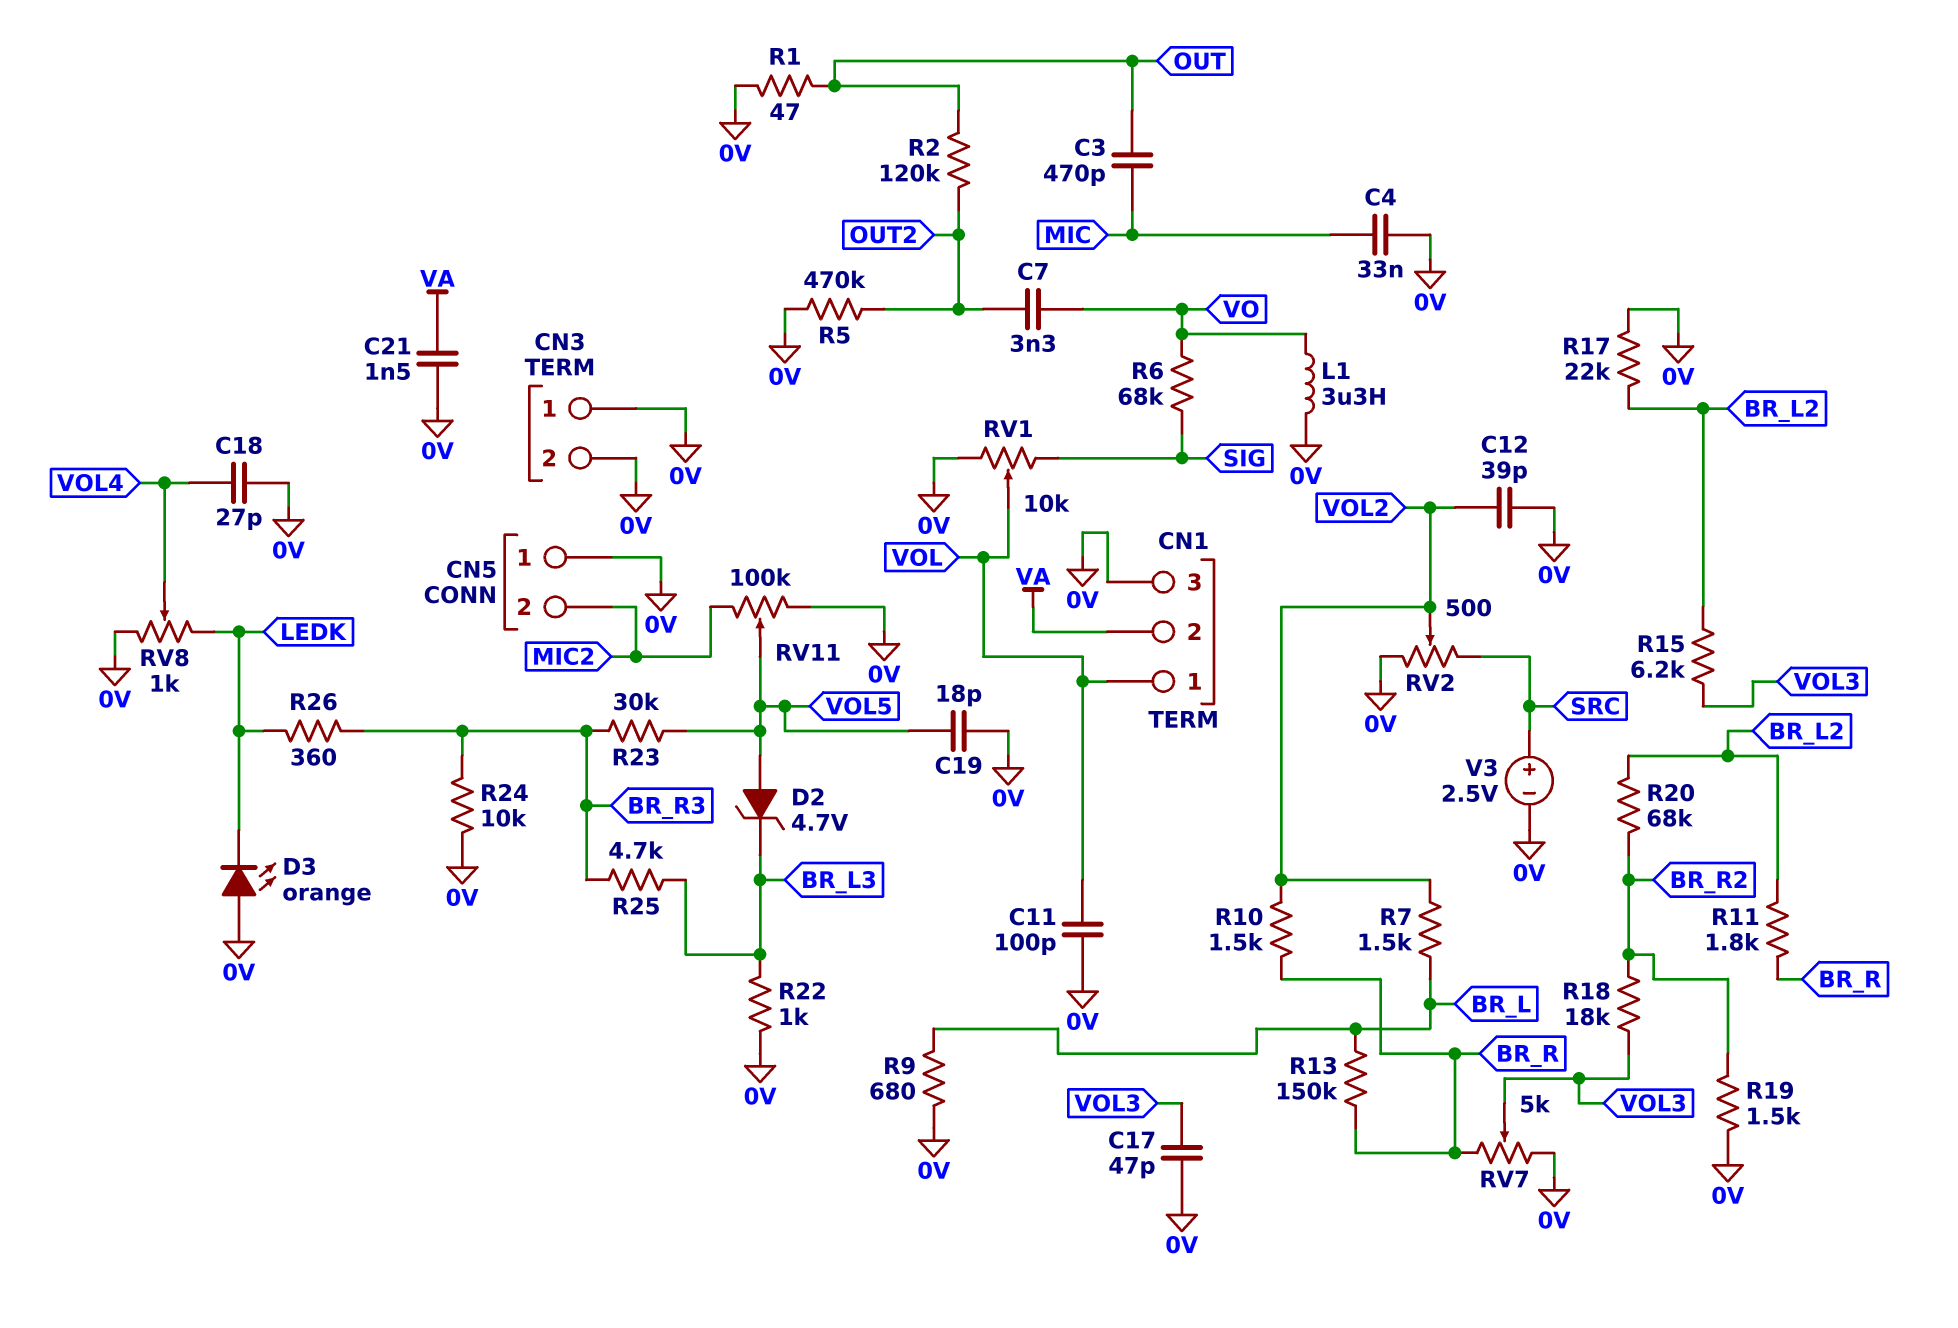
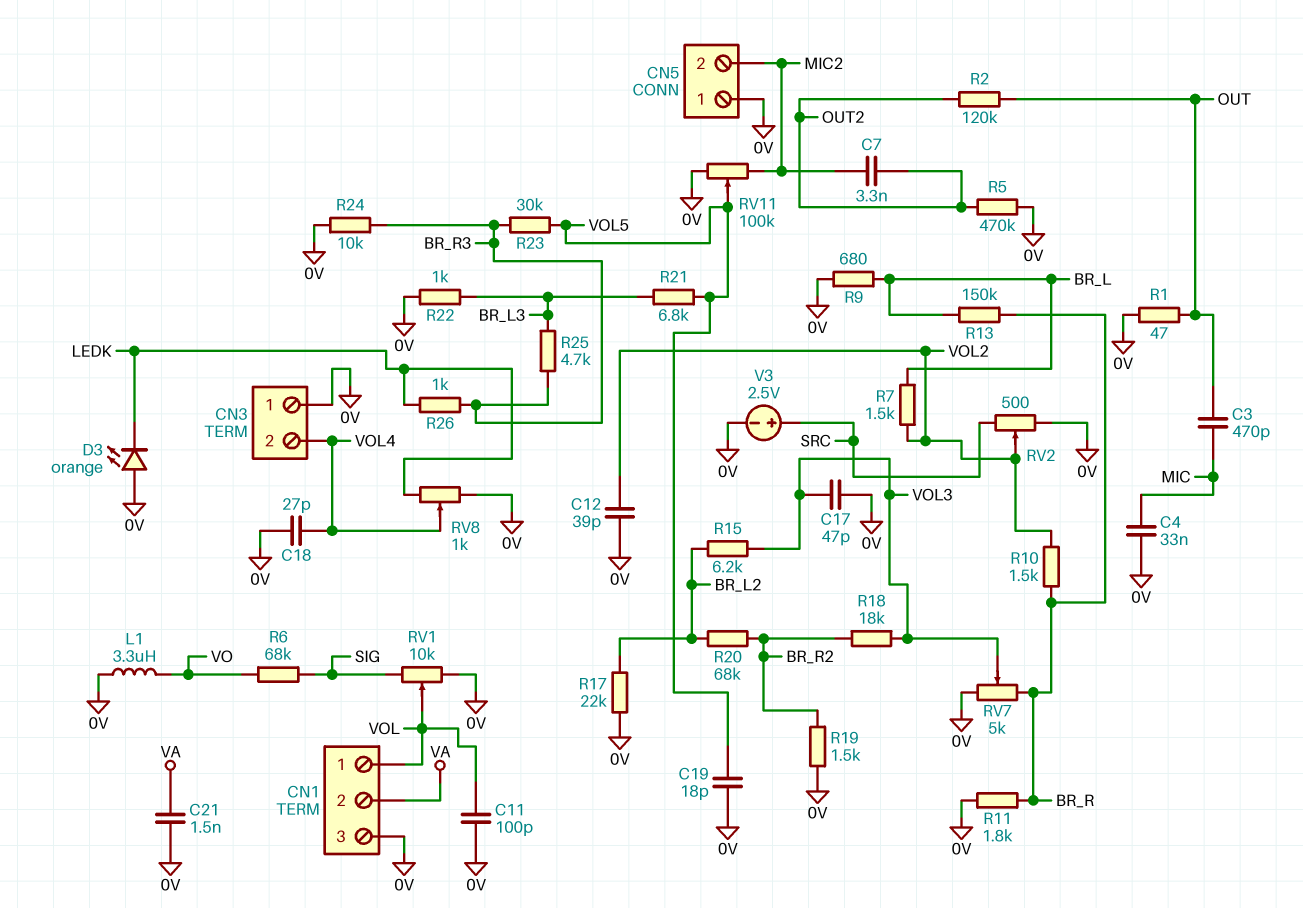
C7: 3.3nF (OUT2, VO) -> 3.3nF (MIC2, OUT2)
CN3 pin 2: 0V -> VOL4
D2: zener 4.7V (A VOL5, K BR_L3) -> none
R11: 1.8k (BR_L2, BR_R) -> 1.8k (0V, BR_R)
R21: none -> 6.8k (BR_L3, VOL5)
R26: 360 (BR_R3, LEDK) -> 1k (BR_R3, LEDK)

